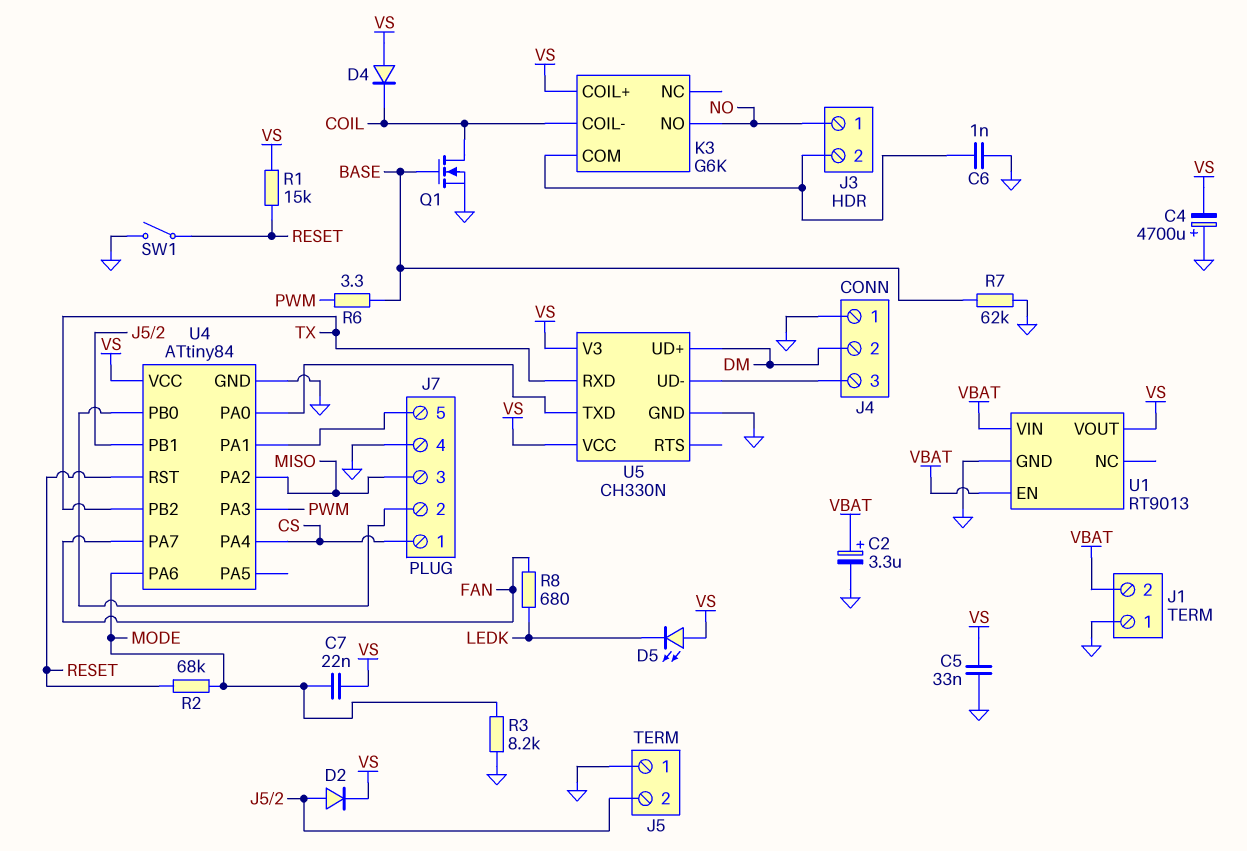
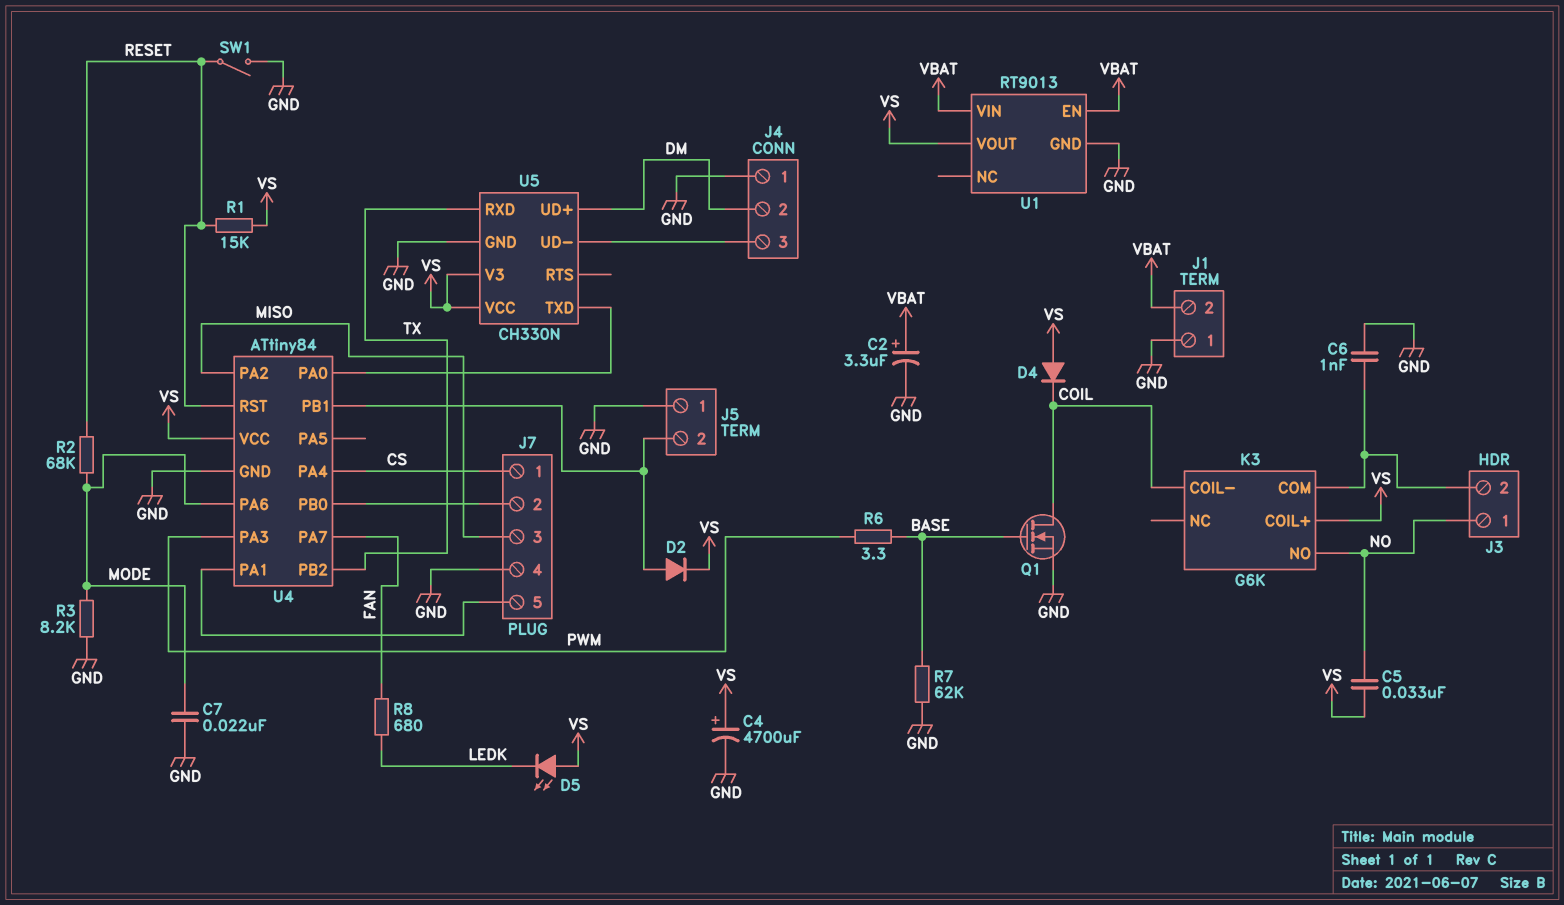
C4: 4700uF (plus GND, minus VS) -> 4700uF (plus VS, minus GND)
C5: 33nF (GND, VS) -> 33nF (NO, VS)
C7: 22nF (MODE, VS) -> 22nF (GND, MODE)

